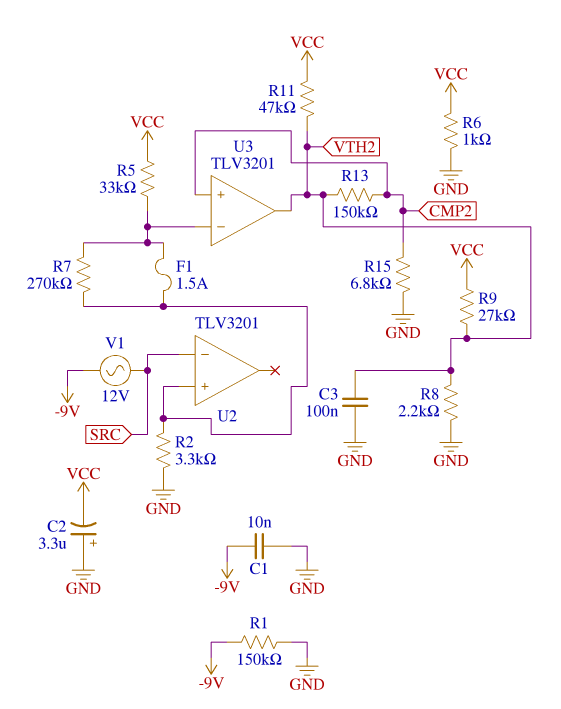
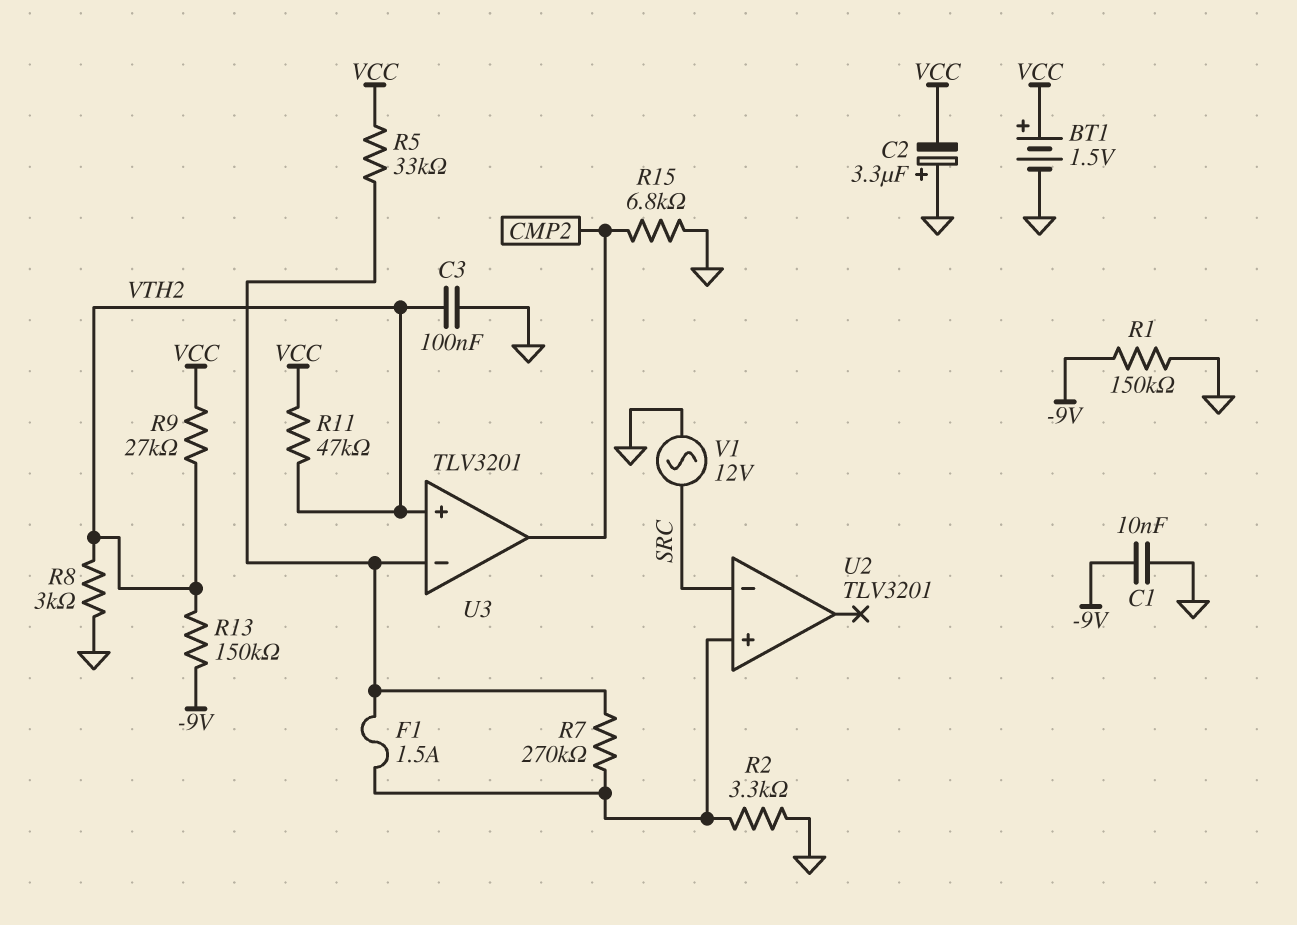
BT1: none -> 1.5V (plus VCC, minus GND)
R6: 1k (GND, VCC) -> none
R8: 2.2k (GND, VTH2) -> 3k (GND, VTH2)
R13: 150k (CMP2, VTH2) -> 150k (-9V, VTH2)
U3 pin in+: CMP2 -> VTH2
U3 pin out: VTH2 -> CMP2
V1: AC 12V (-9V, SRC) -> AC 12V (GND, SRC)

